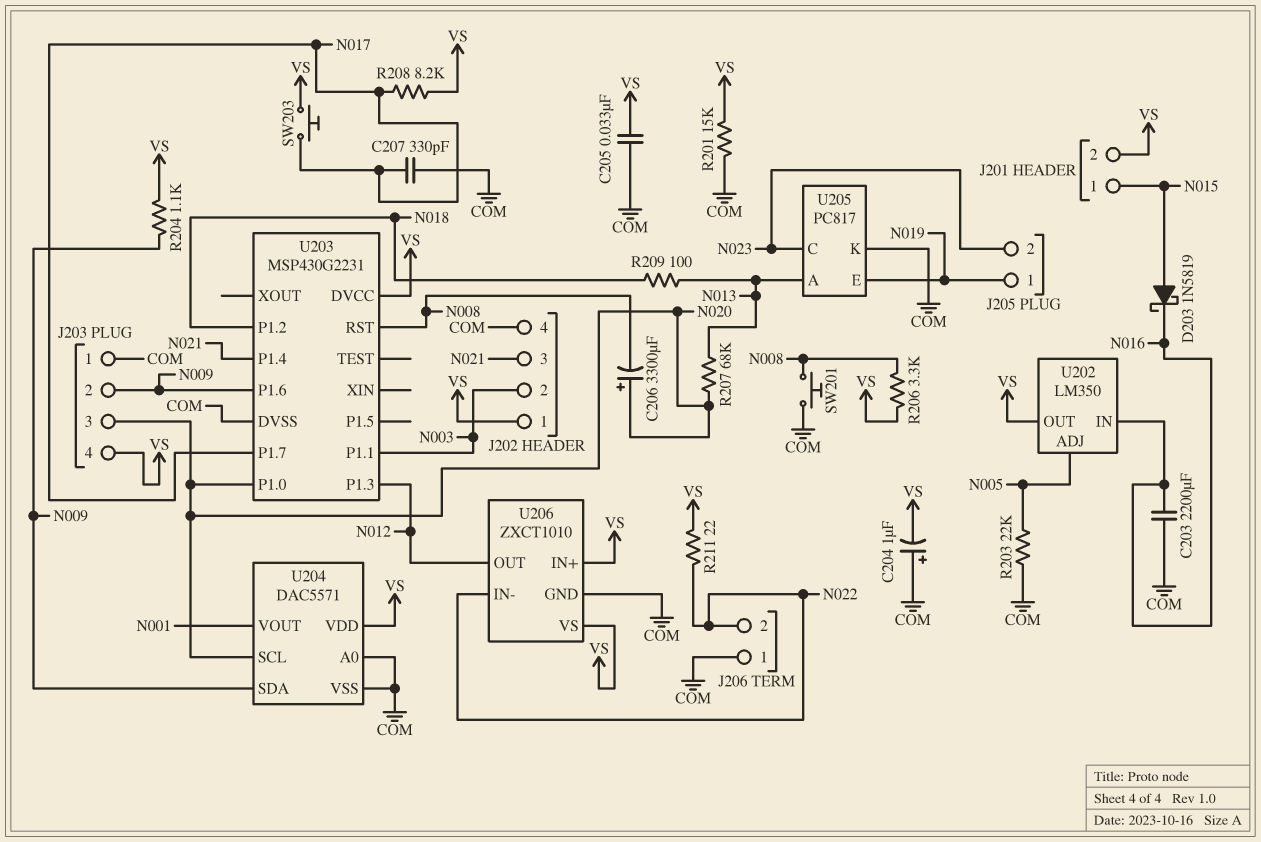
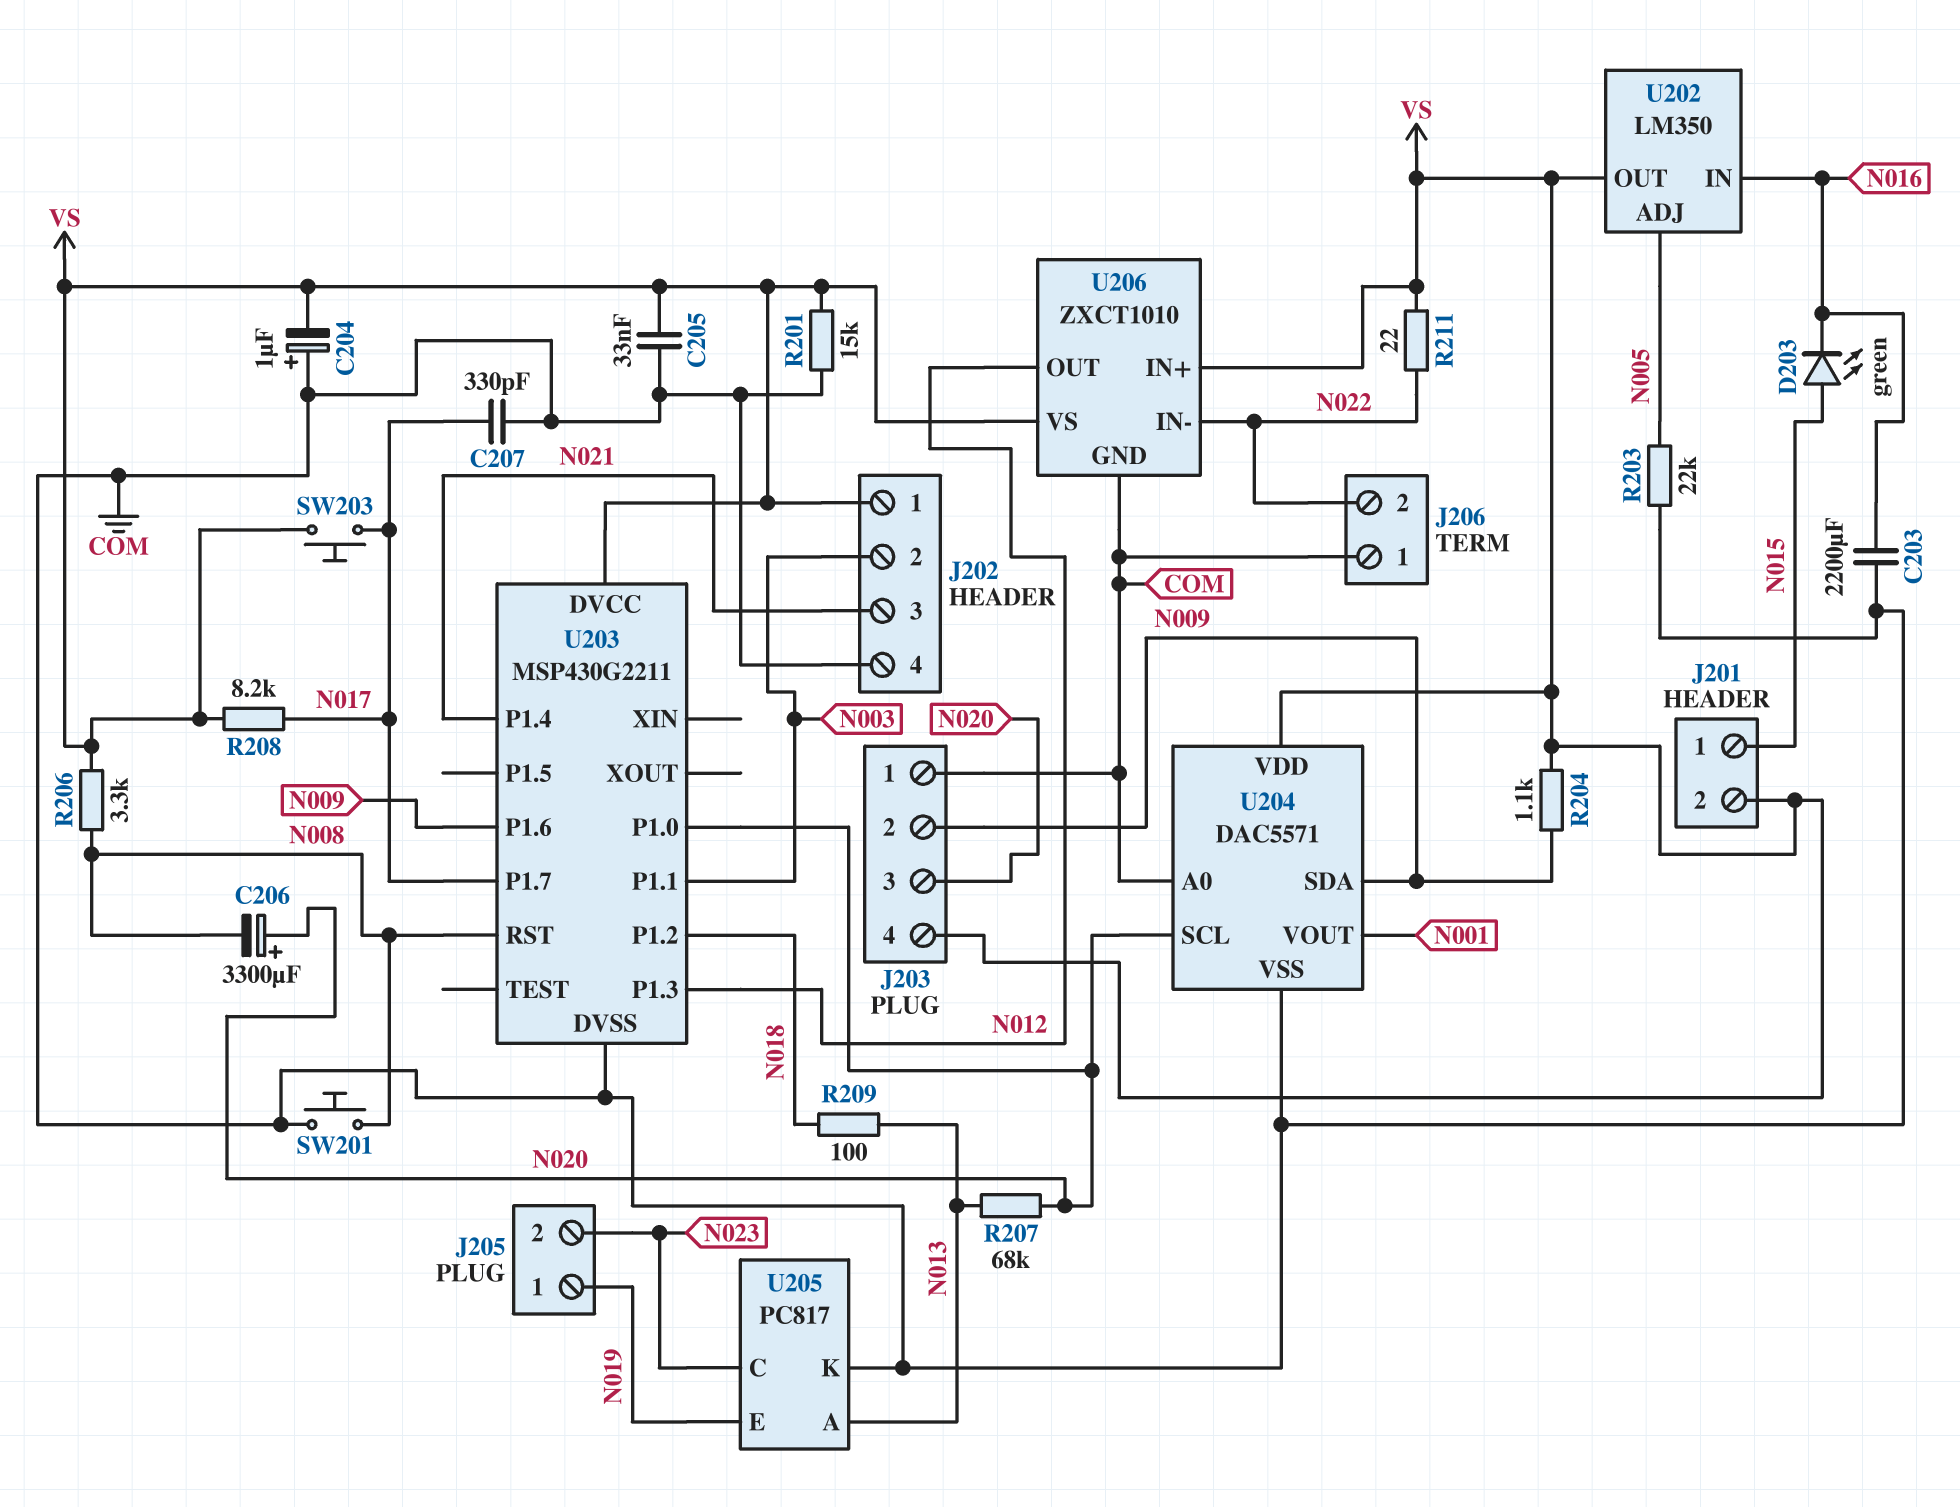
D203: schottky 1N5819 (A N015, K N016) -> LED green (A N015, K N016)
U203: MSP430G2231 -> MSP430G2211

